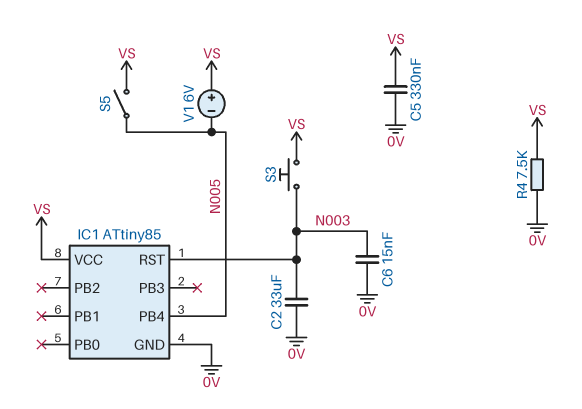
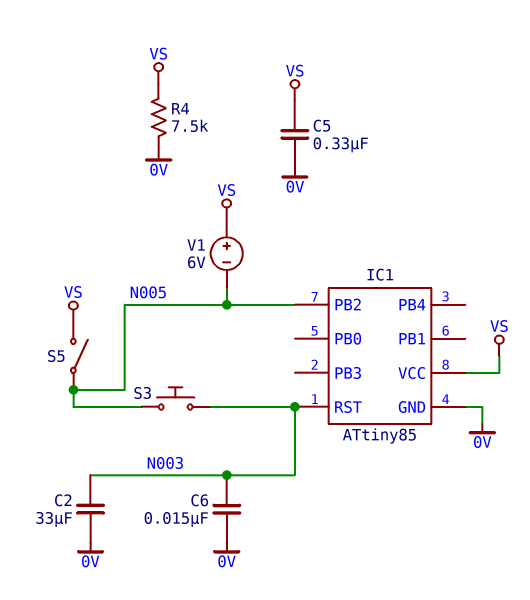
IC1 pin PB2: none -> N005
IC1 pin PB4: N005 -> none
S3: button (N003, VS) -> button (N003, N005)

